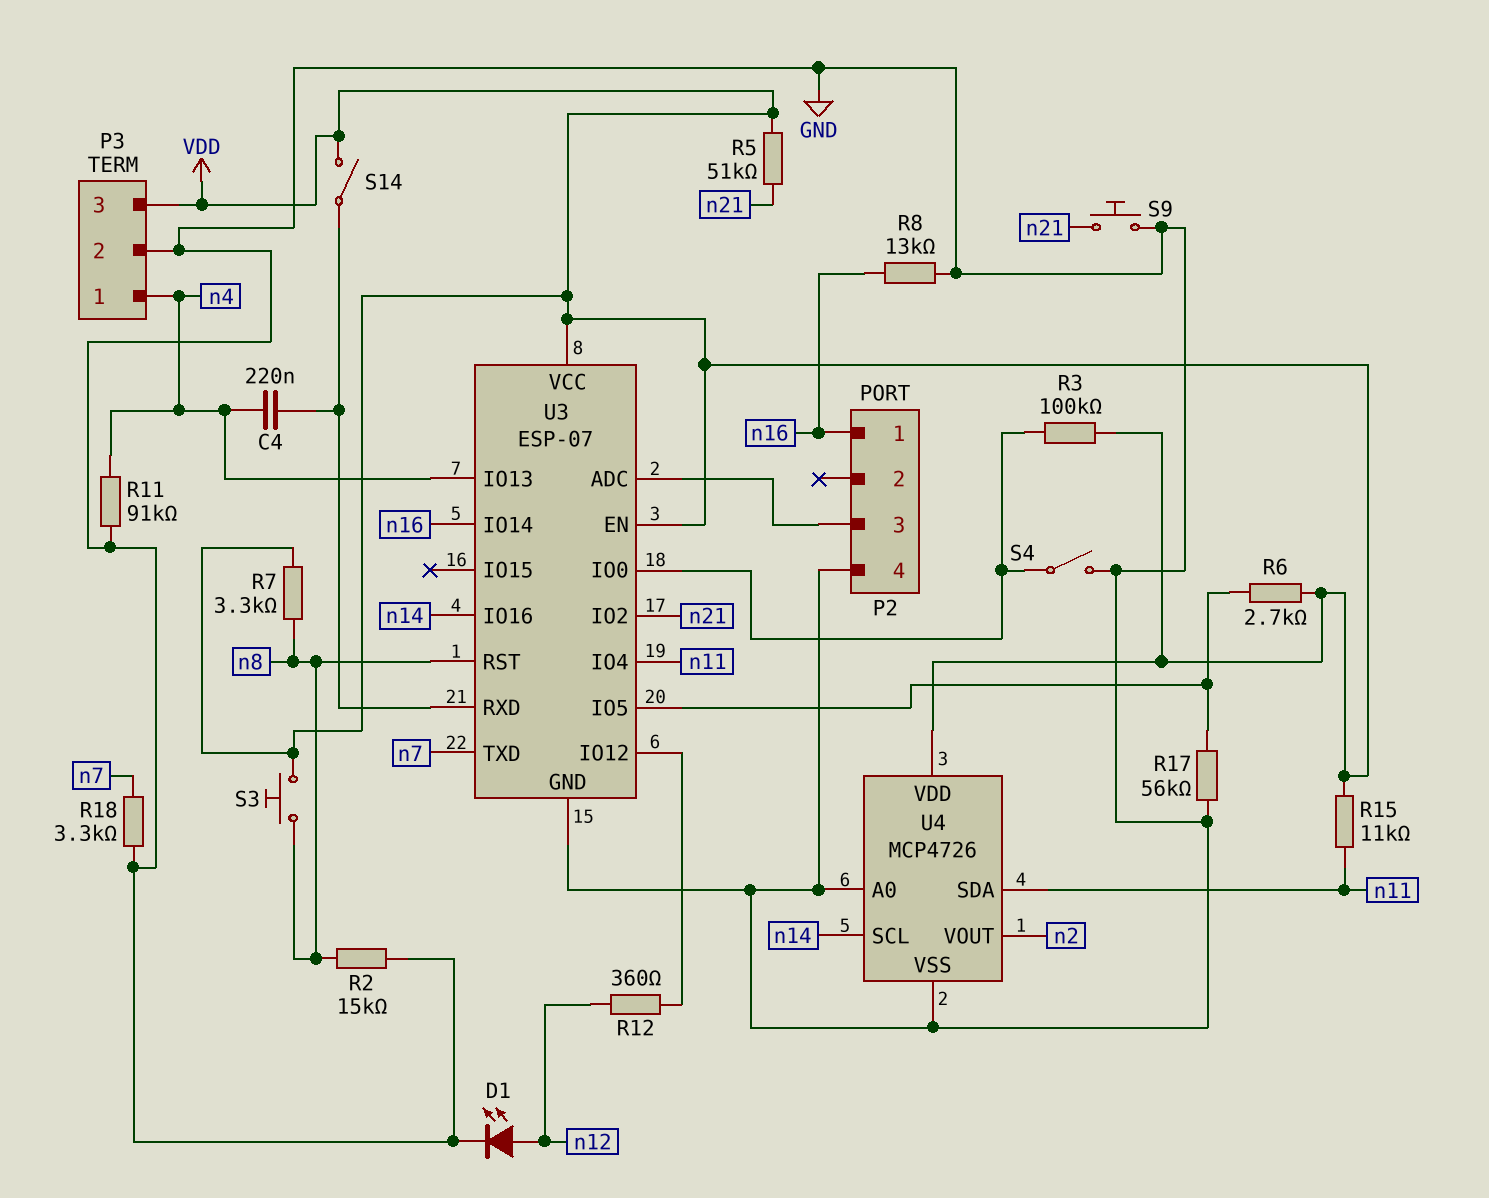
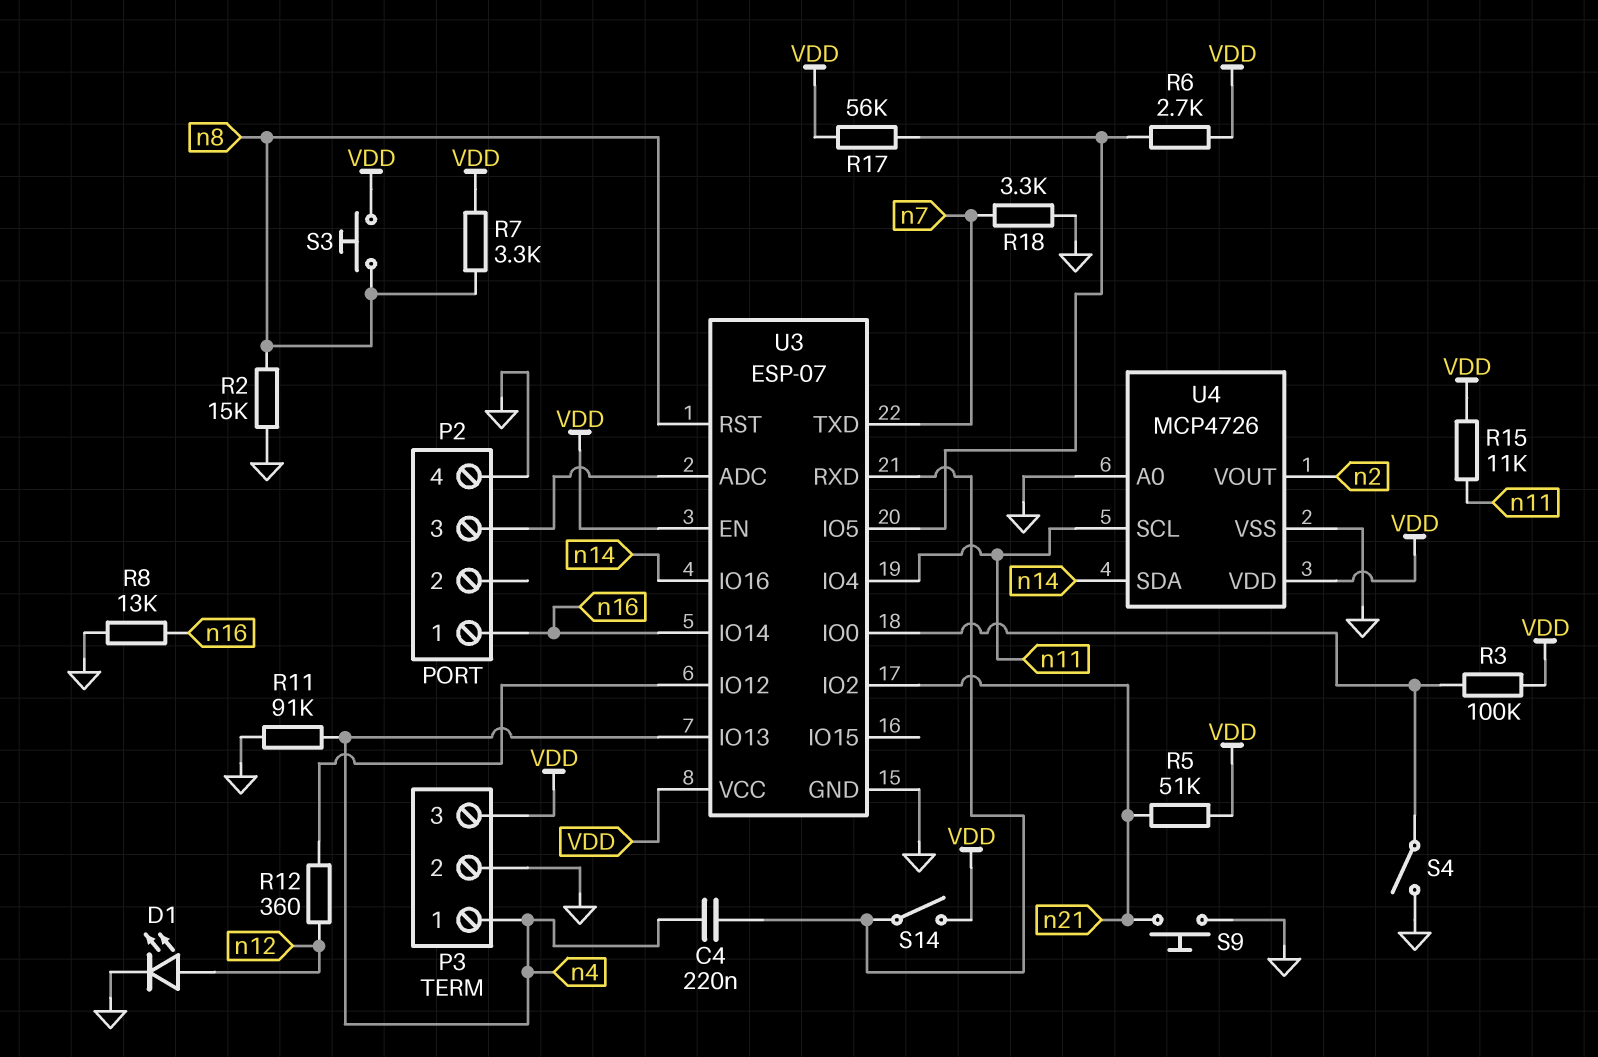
R17: 56k (GND, U3/IO5) -> 56k (U3/IO5, VDD)
U4 pin SCL: n14 -> n11
U4 pin SDA: n11 -> n14

